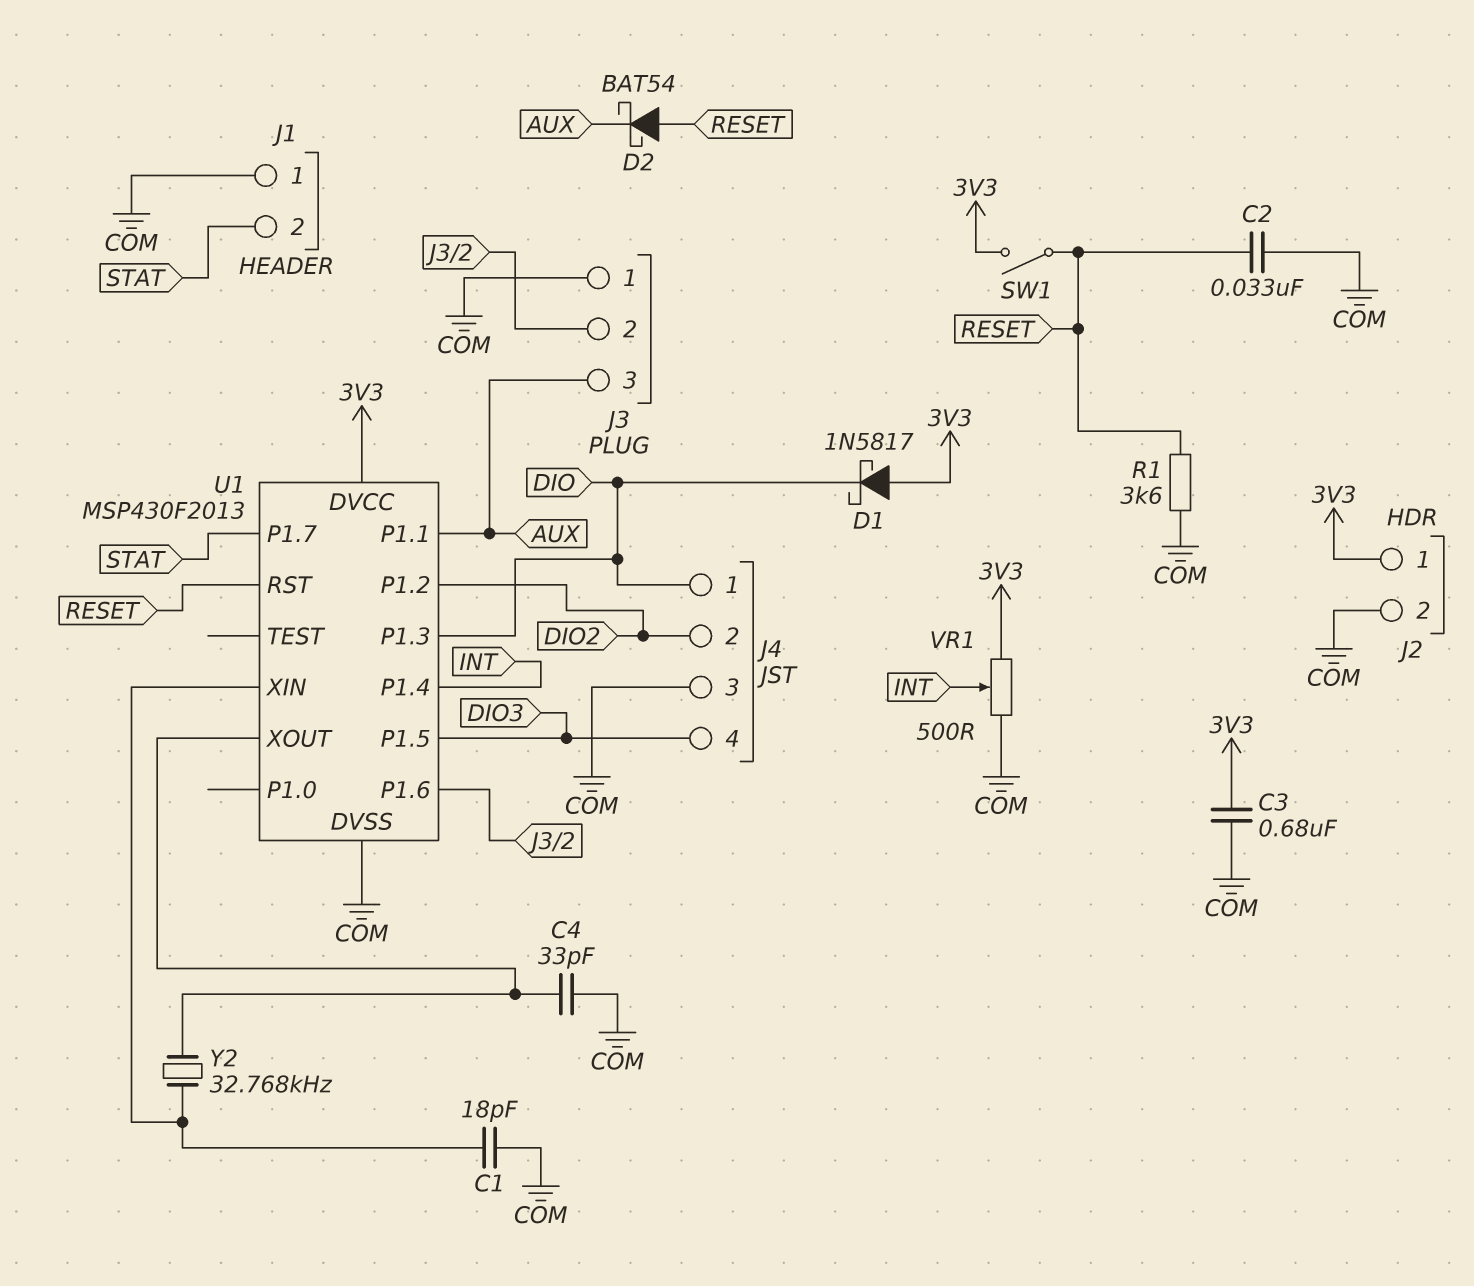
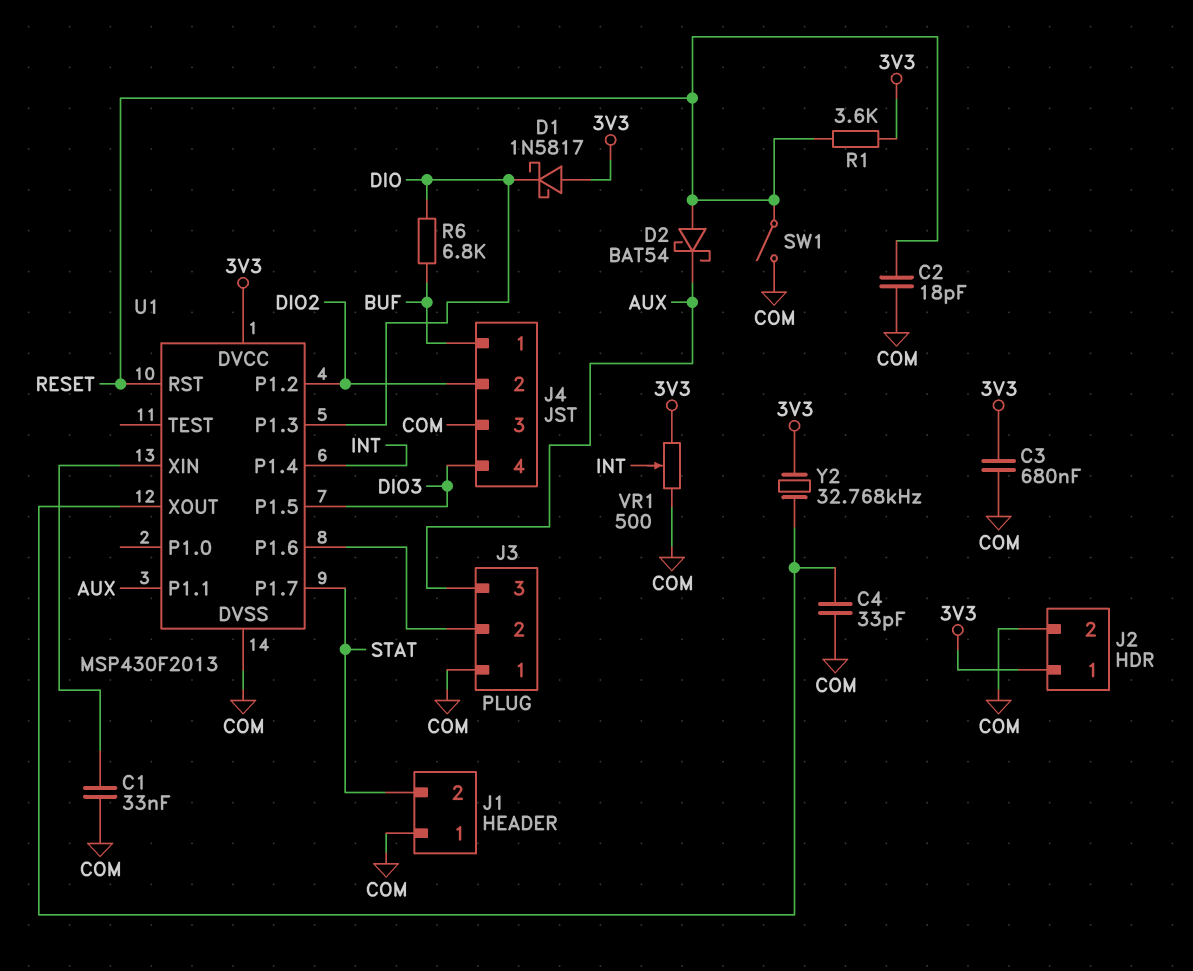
C1: 18pF (COM, U1/XIN) -> 33nF (COM, U1/XIN)
C2: 33nF (COM, RESET) -> 18pF (COM, RESET)
J4 pin 1: DIO -> BUF
R1: 3.6k (COM, RESET) -> 3.6k (3V3, RESET)
R6: none -> 6.8k (BUF, DIO)
SW1: switch (3V3, RESET) -> switch (COM, RESET)
Y2: 32.768kHz (U1/XIN, U1/XOUT) -> 32.768kHz (3V3, U1/XOUT)

